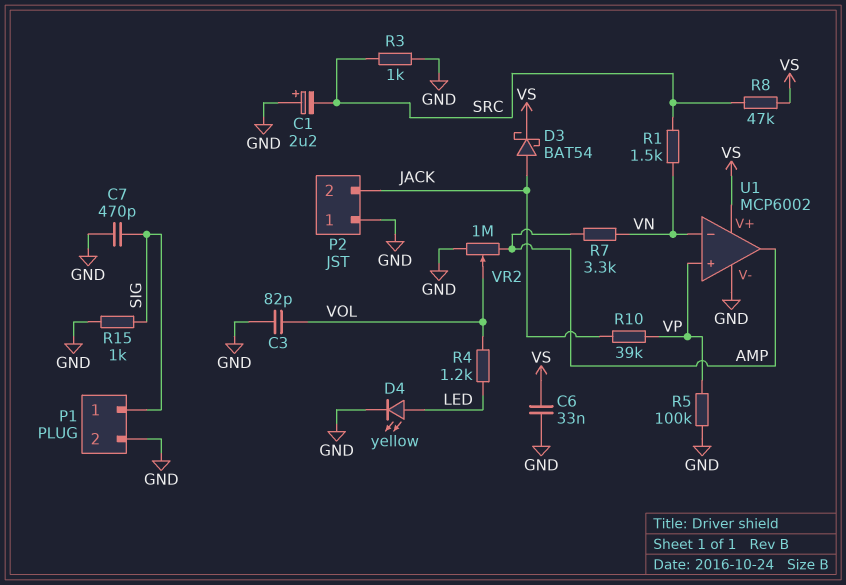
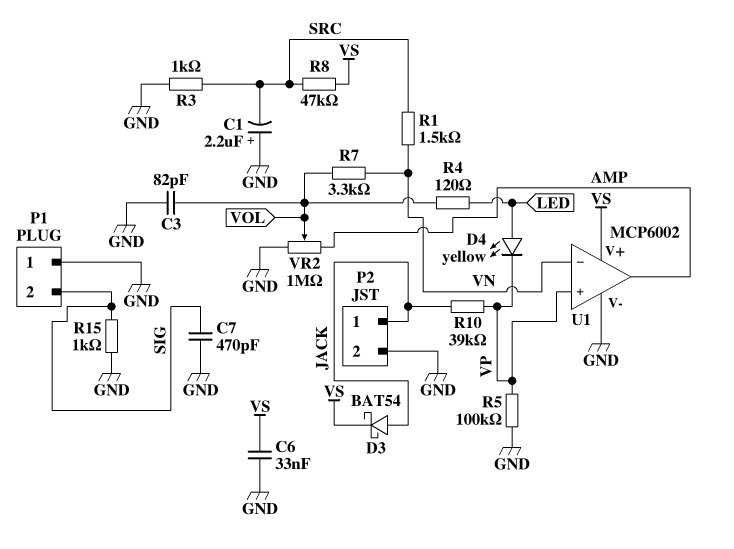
D4: LED yellow (A LED, K GND) -> LED yellow (A LED, K VP)
P1 pin 1: SIG -> GND
P1 pin 2: GND -> SIG
P2 pin 1: GND -> JACK
P2 pin 2: JACK -> GND
R4: 1.2k (LED, VOL) -> 120 (LED, VOL)
R7: 3.3k (AMP, VN) -> 3.3k (VN, VOL)

